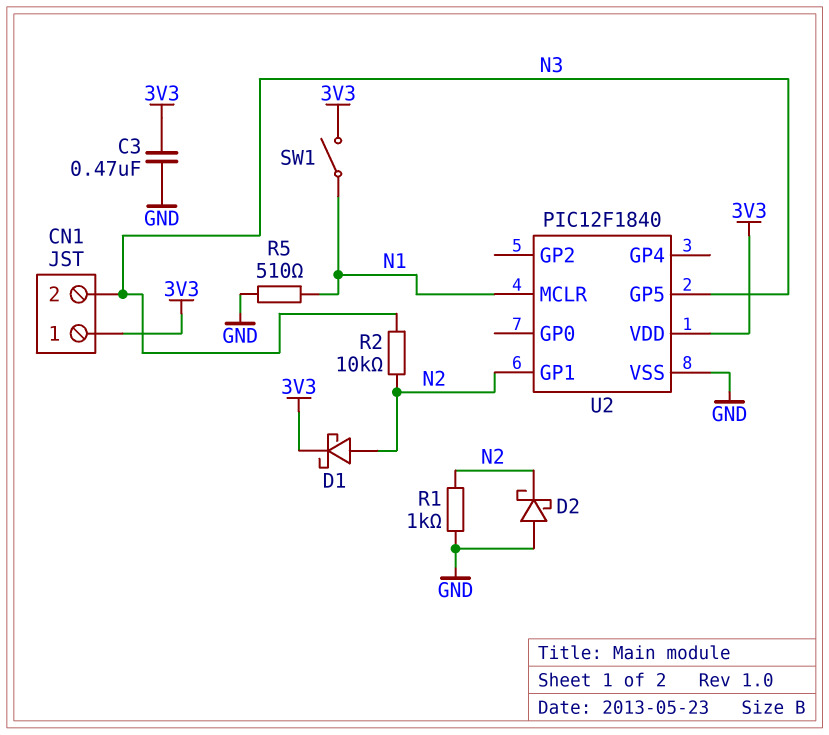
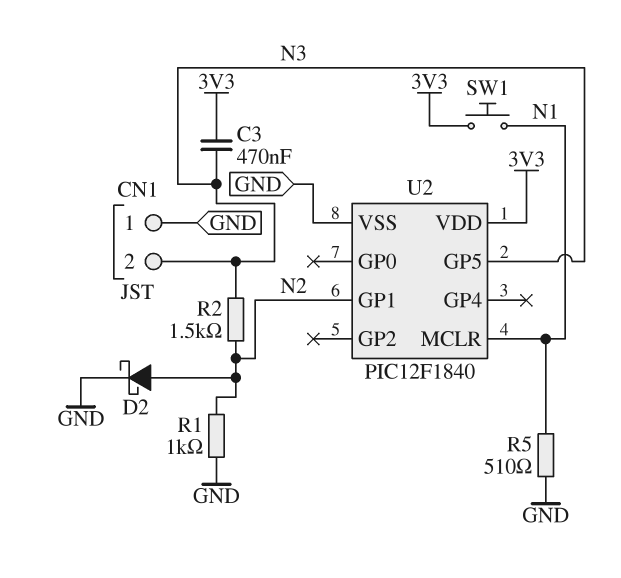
C3: 470nF (3V3, GND) -> 470nF (3V3, N3)
CN1 pin 1: 3V3 -> GND
D1: schottky (A N2, K 3V3) -> none
D2: schottky (A GND, K N2) -> schottky (A N2, K GND)
R2: 10k (N2, N3) -> 1.5k (N2, N3)
SW1: switch (3V3, N1) -> button (3V3, N1)

